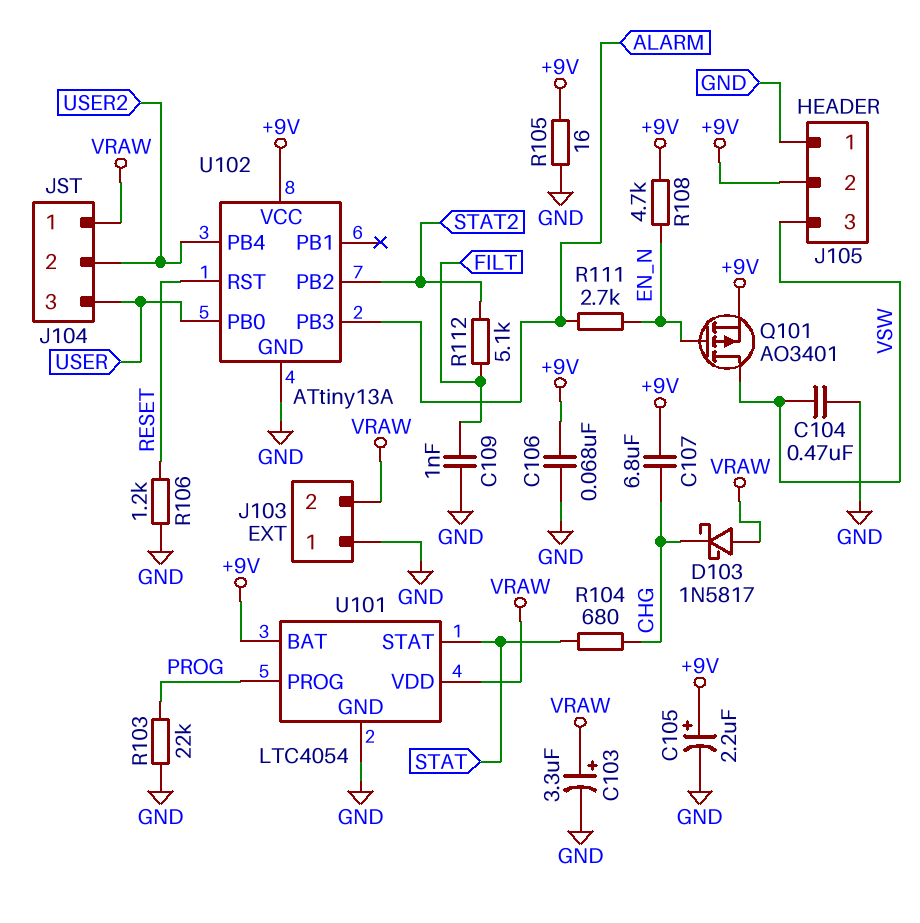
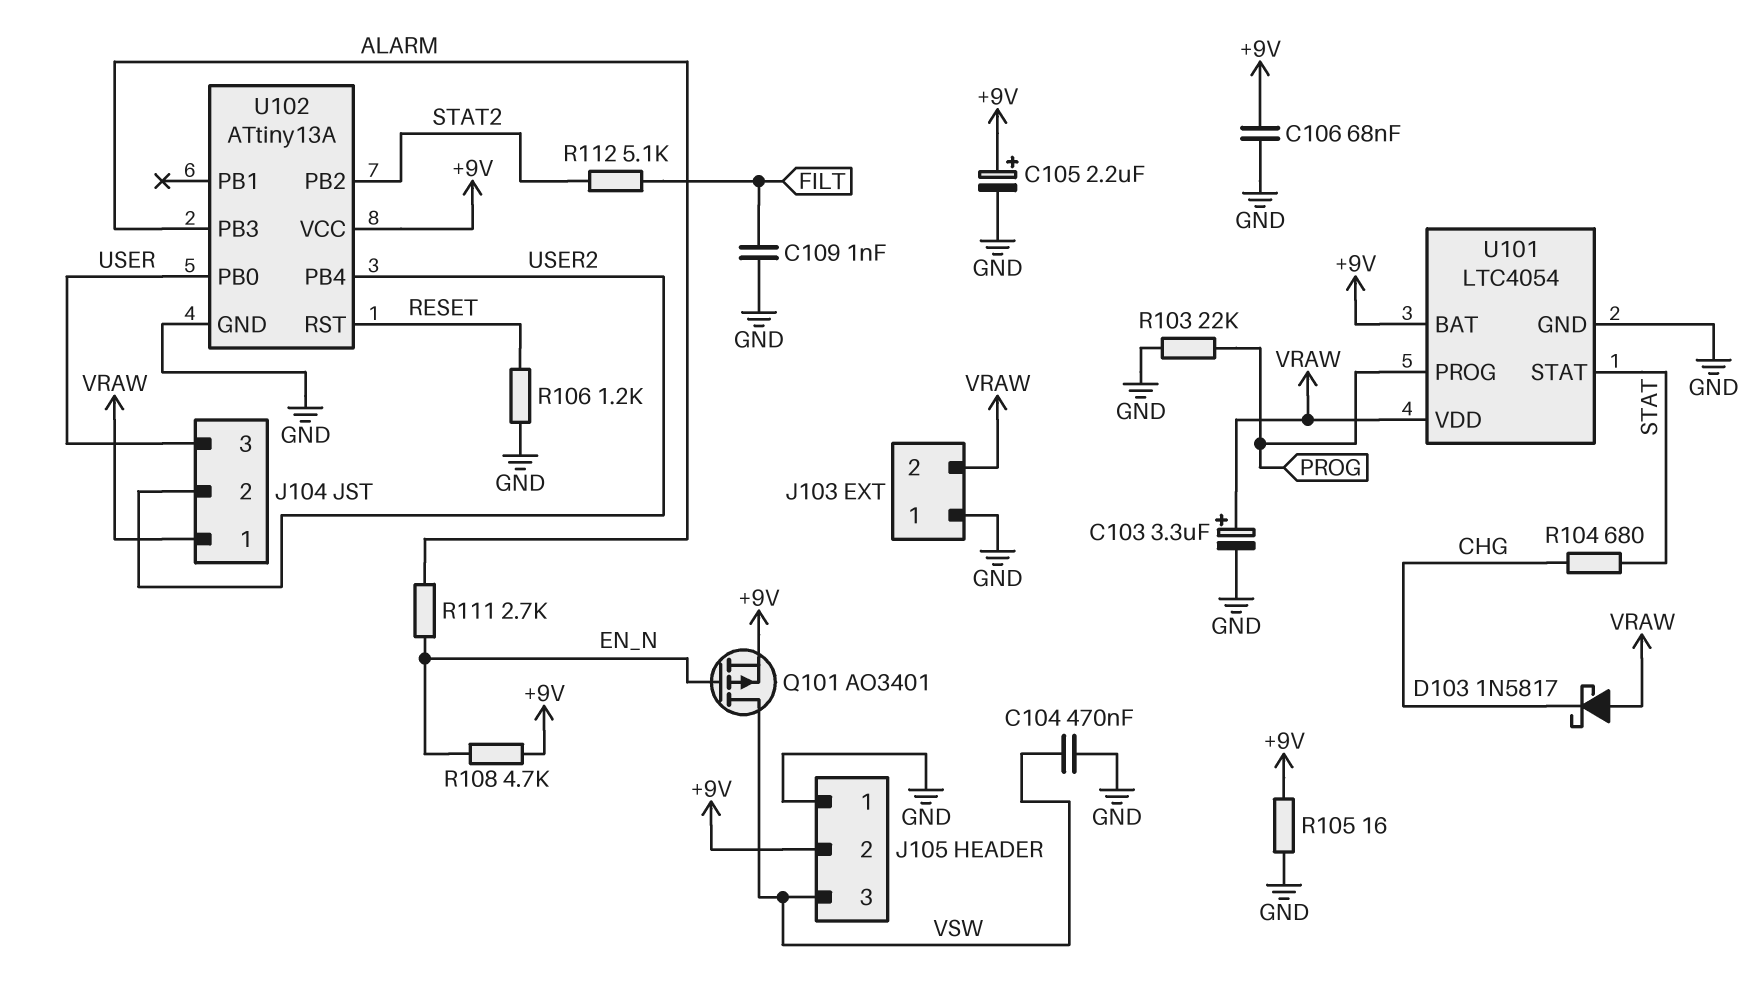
C107: 6.8uF (+9V, CHG) -> none

